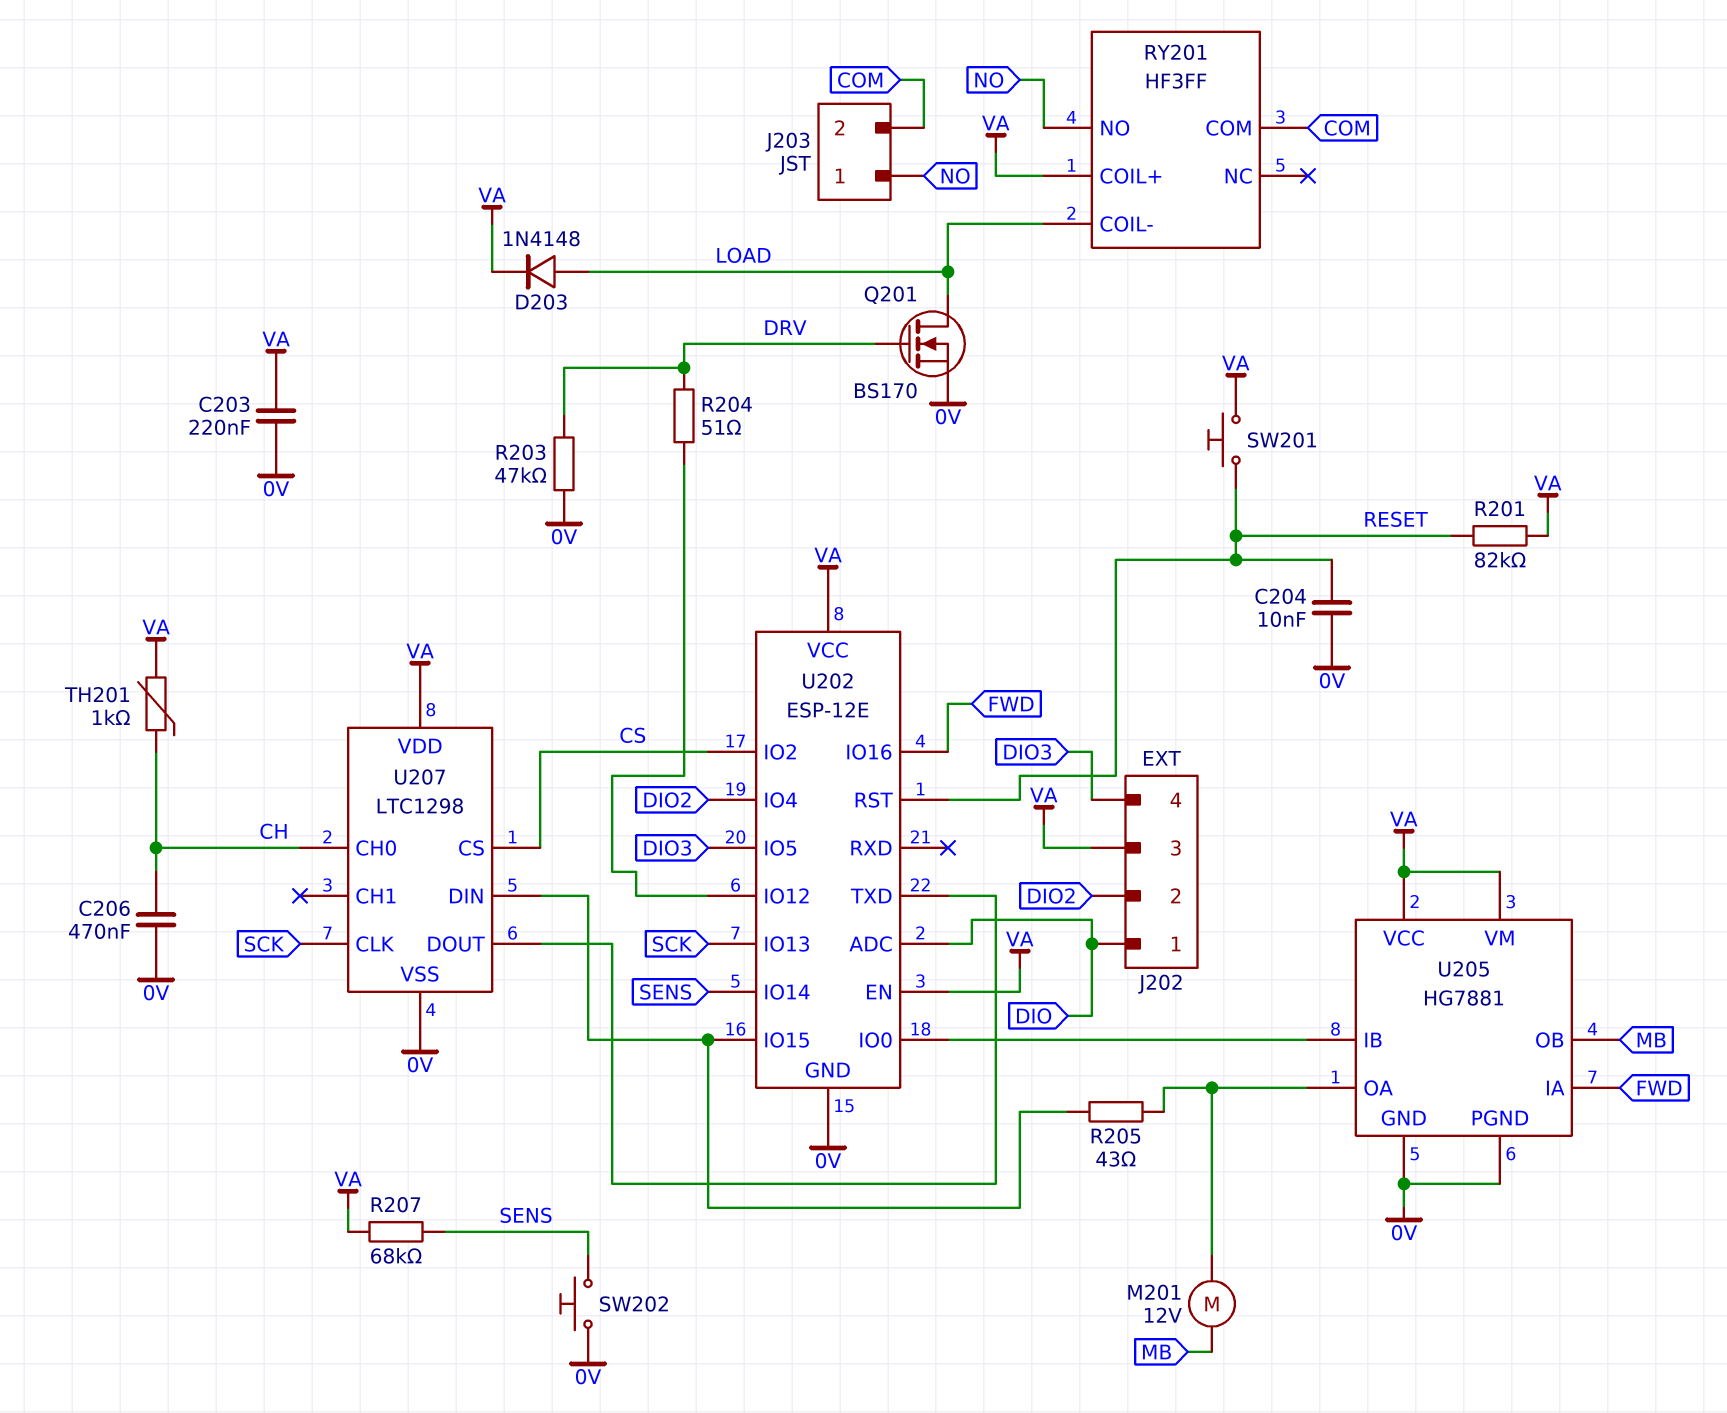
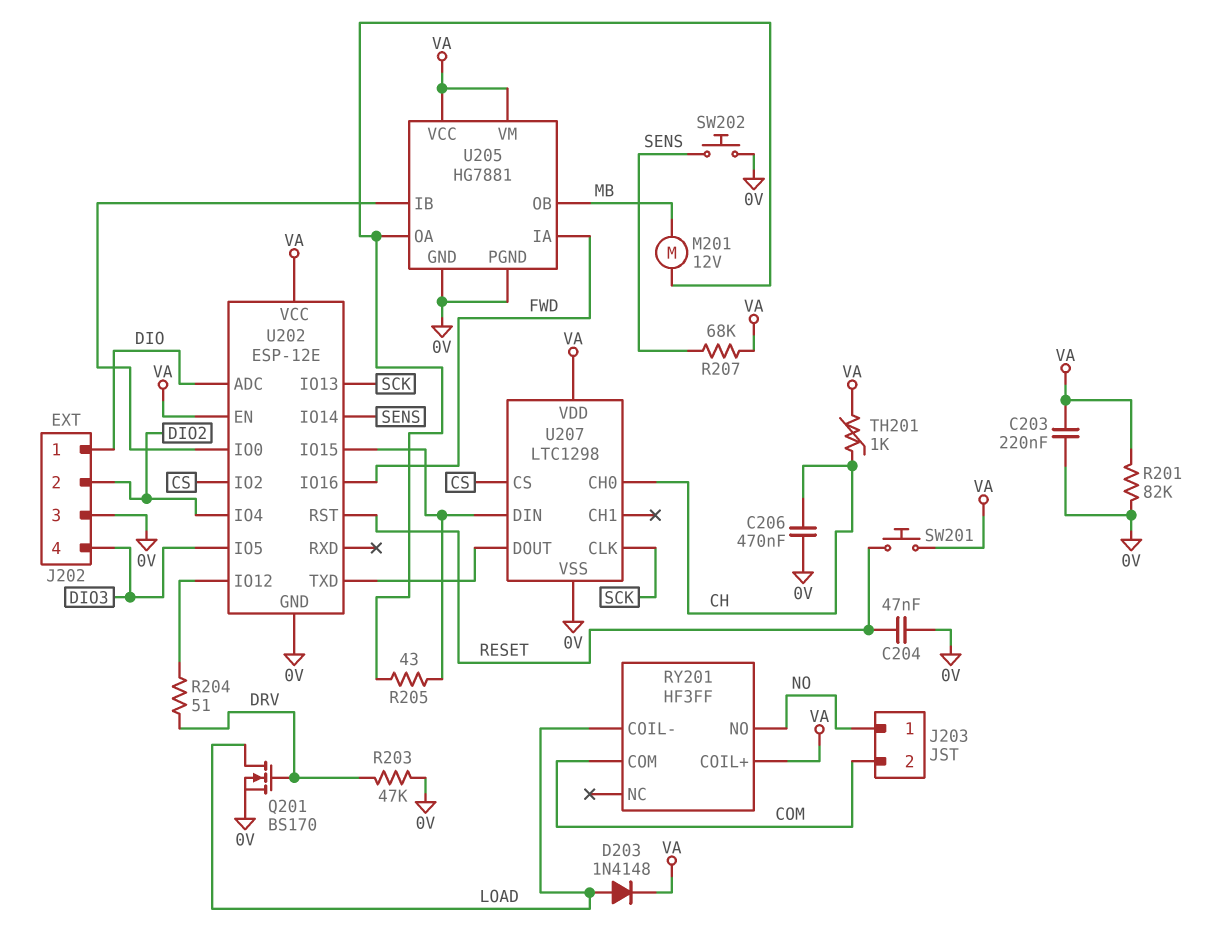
C204: 10nF (0V, RESET) -> 47nF (0V, RESET)
J202 pin 3: VA -> 0V
R201: 82k (RESET, VA) -> 82k (0V, VA)

